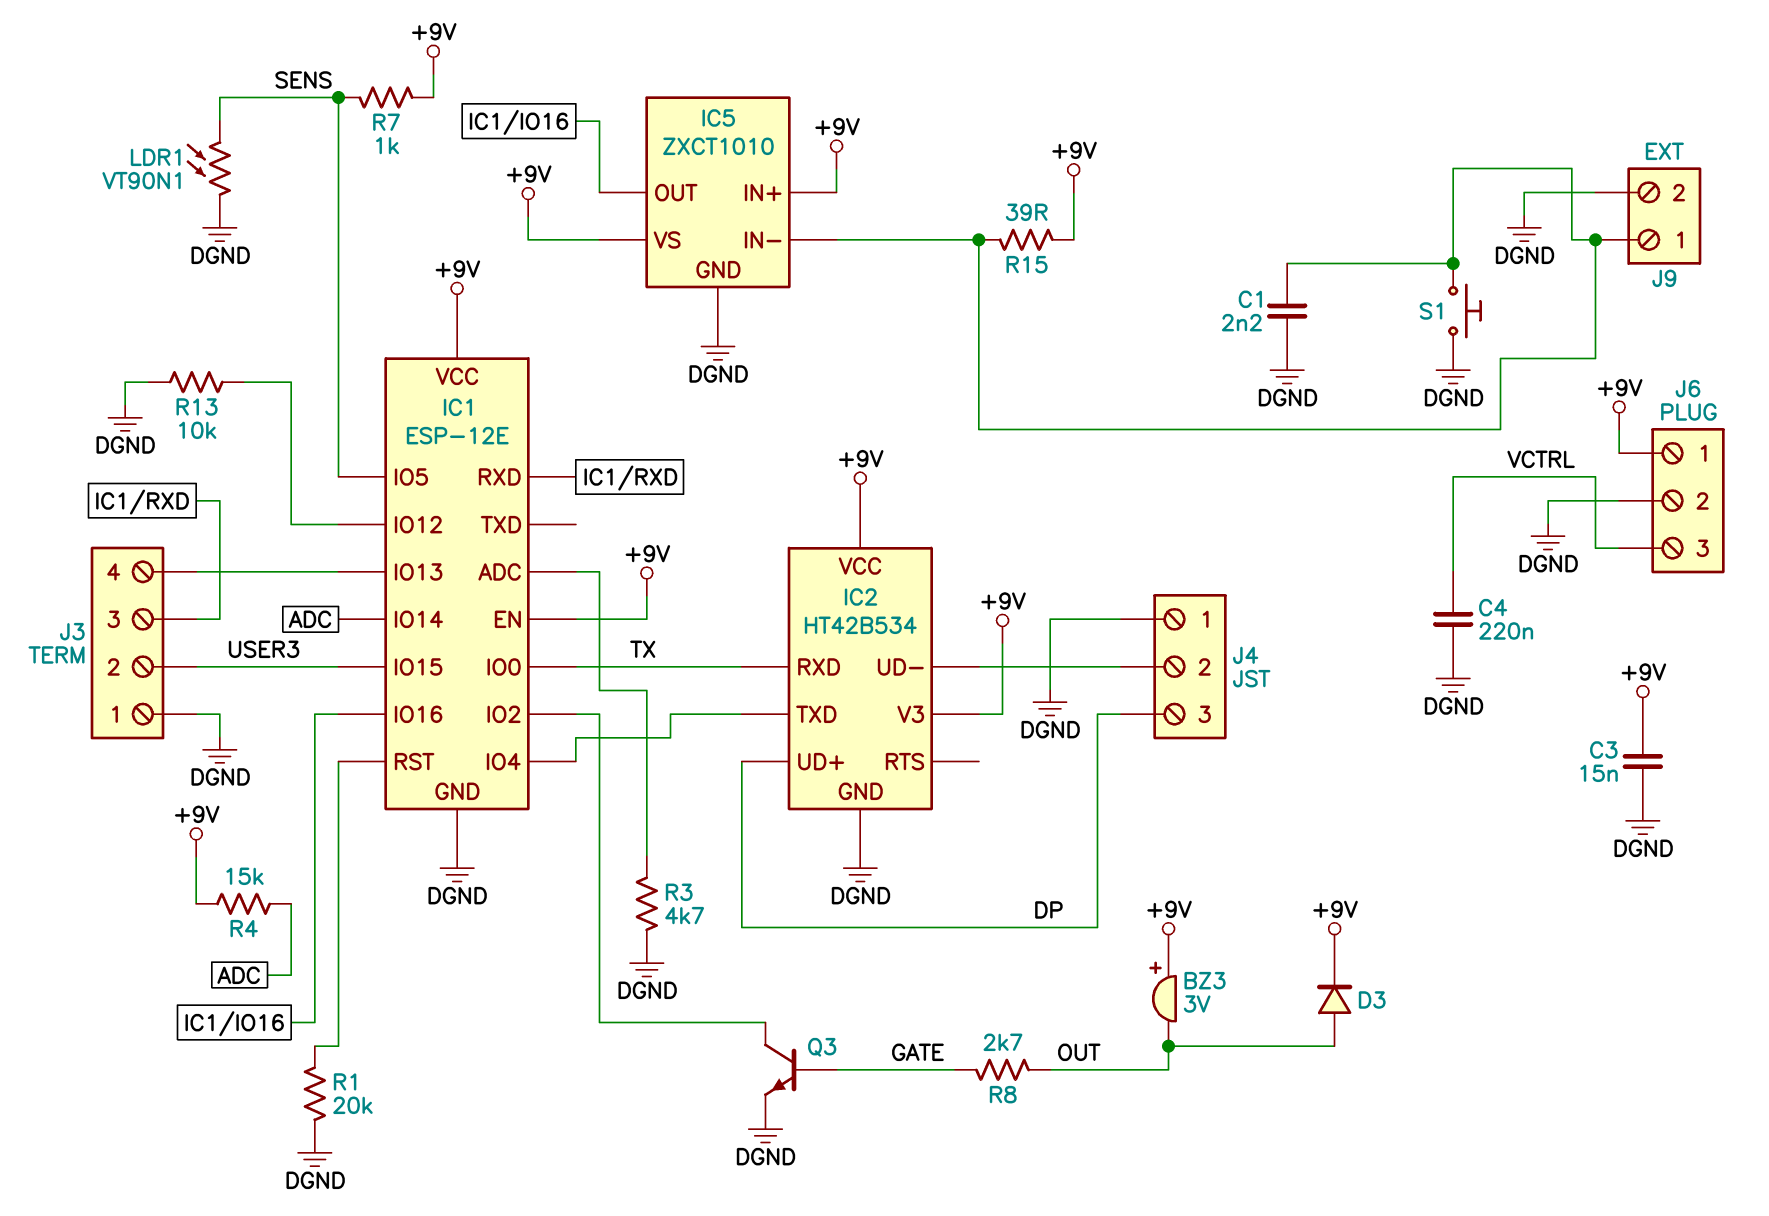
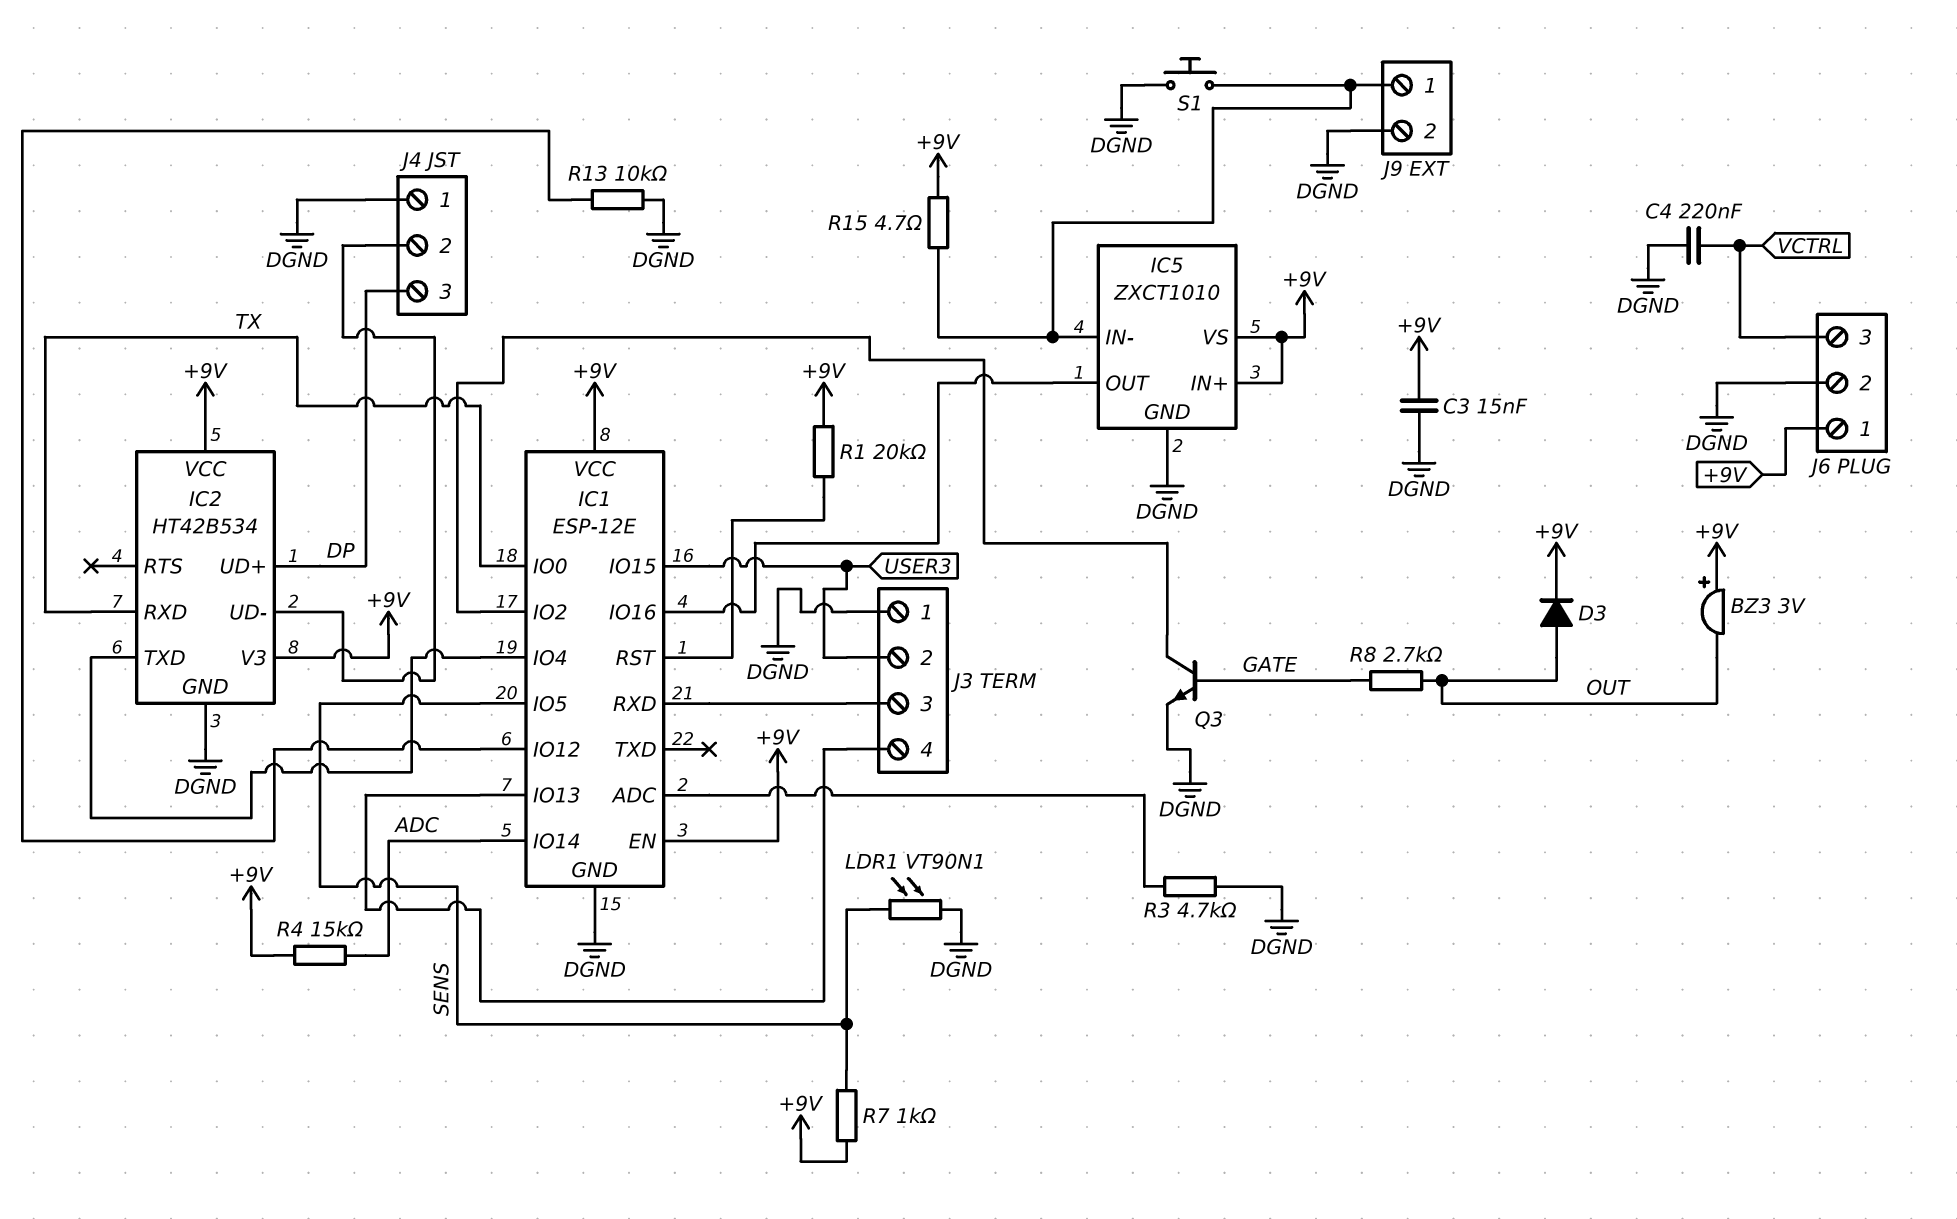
C1: 2.2nF (DGND, IC5/IN-) -> none
R1: 20k (DGND, IC1/RST) -> 20k (+9V, IC1/RST)
R15: 39 (+9V, IC5/IN-) -> 4.7 (+9V, IC5/IN-)

